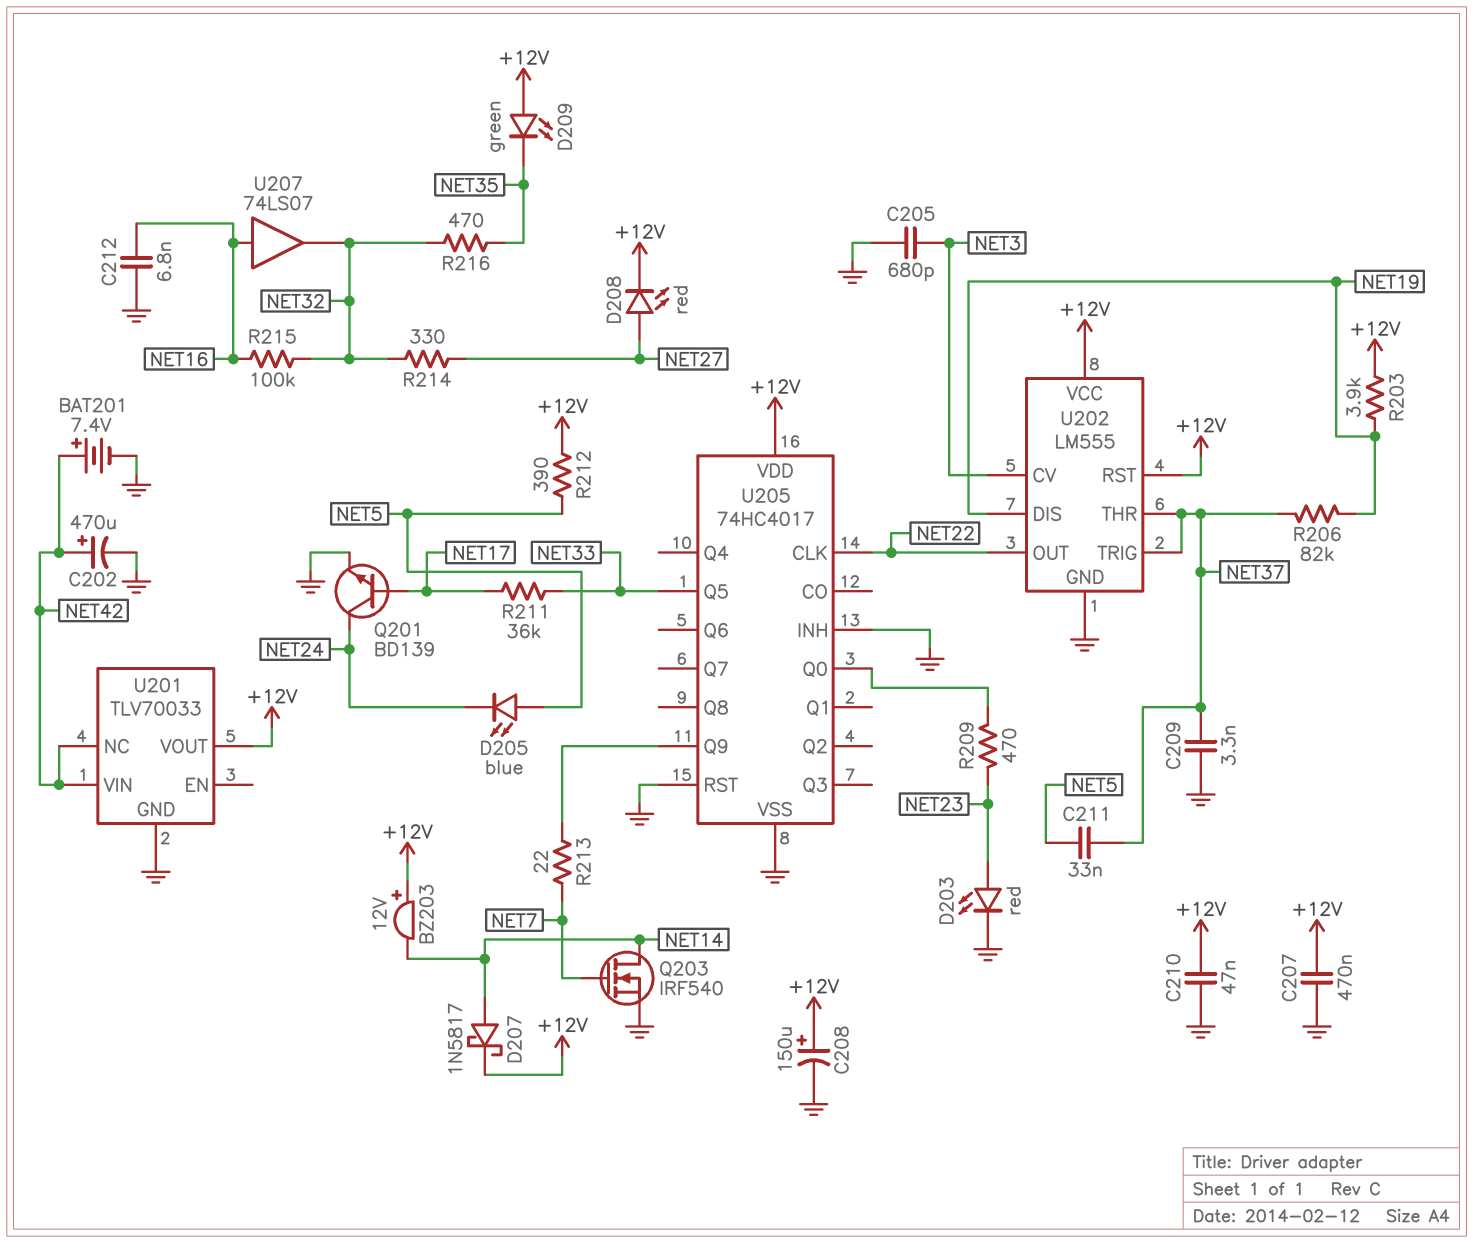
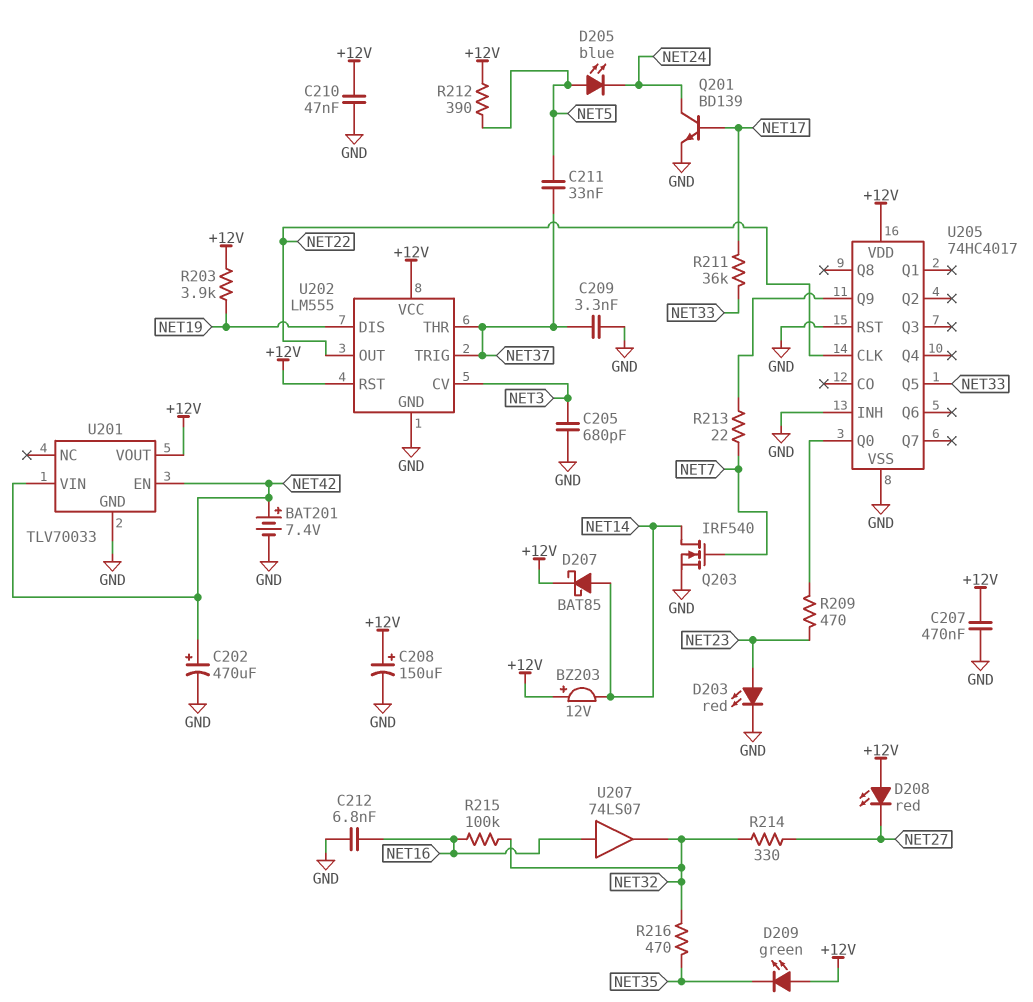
D207: schottky 1N5817 (A NET14, K +12V) -> schottky BAT85 (A NET14, K +12V)
D208: LED red (A NET27, K +12V) -> LED red (A +12V, K NET27)
R206: 82k (NET19, NET37) -> none
U201 pin EN: none -> NET42
U201 pin NC: NET42 -> none

